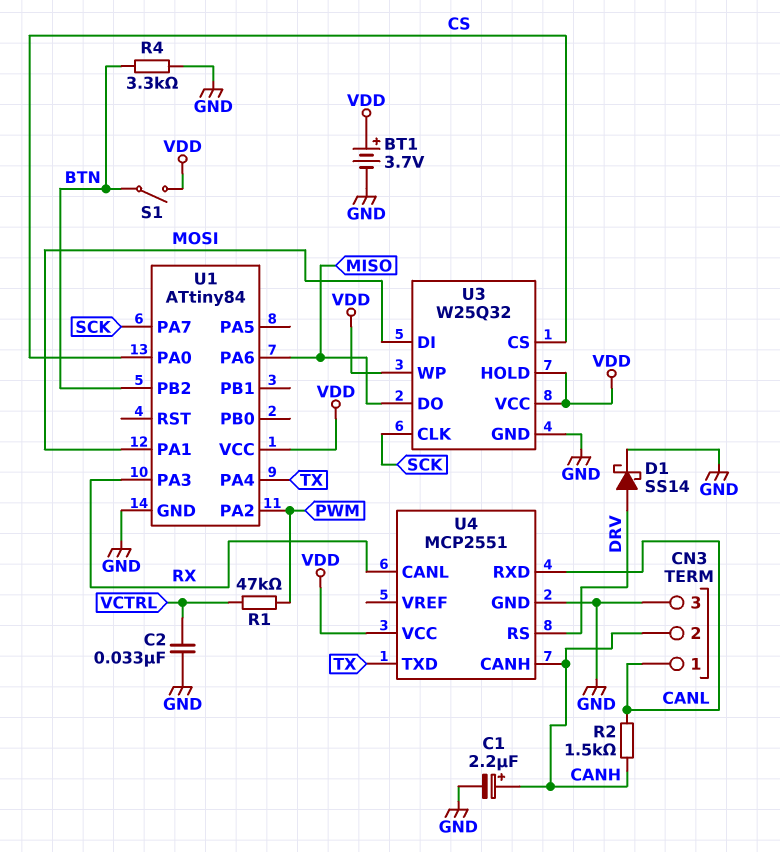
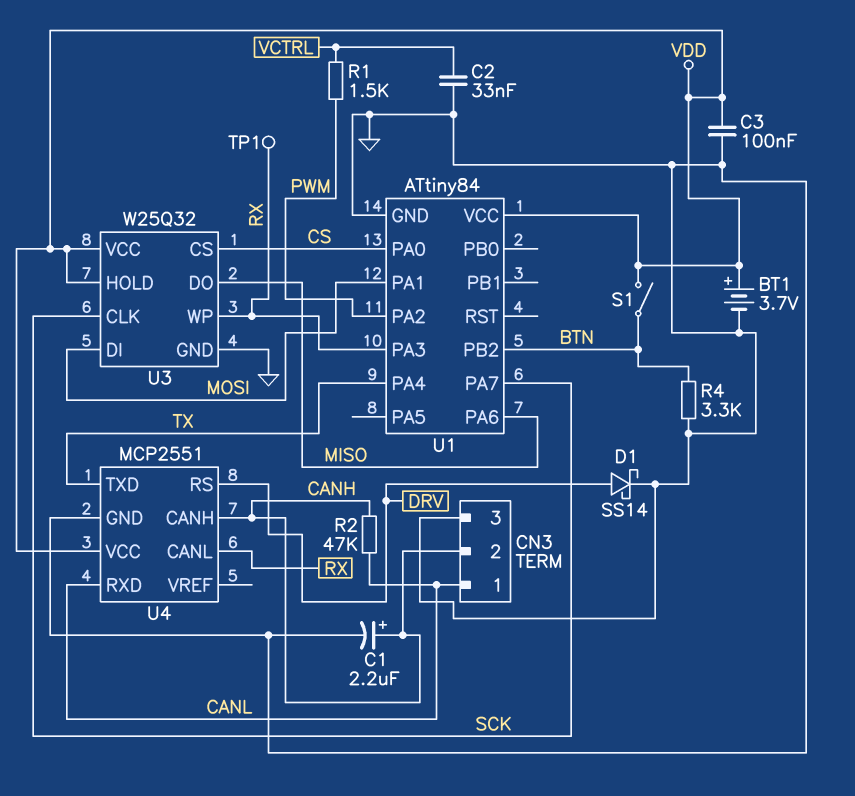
C3: none -> 100nF (GND, VDD)
R1: 47k (PWM, VCTRL) -> 1.5k (PWM, VCTRL)
R2: 1.5k (CANH, CANL) -> 47k (CANH, CANL)
TP1: none -> test point (RX)
U3 pin WP: VDD -> RX

